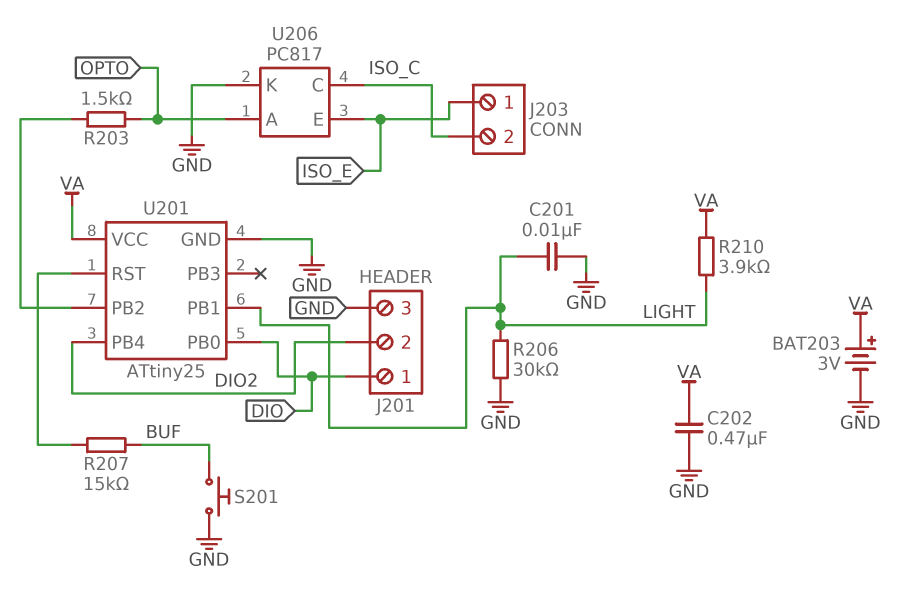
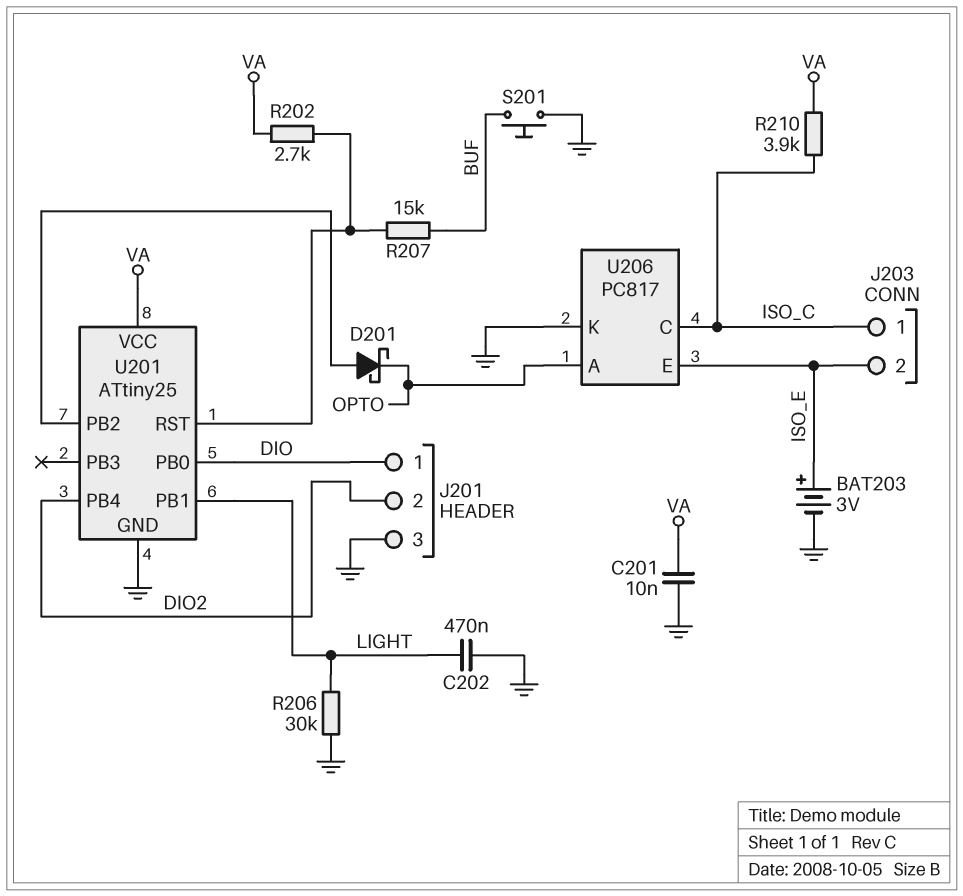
BAT203: 3V (plus VA, minus GND) -> 3V (plus ISO_E, minus GND)
C201: 10nF (GND, LIGHT) -> 10nF (GND, VA)
C202: 470nF (GND, VA) -> 470nF (GND, LIGHT)
D201: none -> schottky (A U201/PB2, K OPTO)
J203 pin 1: ISO_E -> ISO_C
J203 pin 2: ISO_C -> ISO_E
R202: none -> 2.7k (U201/RST, VA)
R203: 1.5k (OPTO, U201/PB2) -> none
R210: 3.9k (LIGHT, VA) -> 3.9k (ISO_C, VA)

